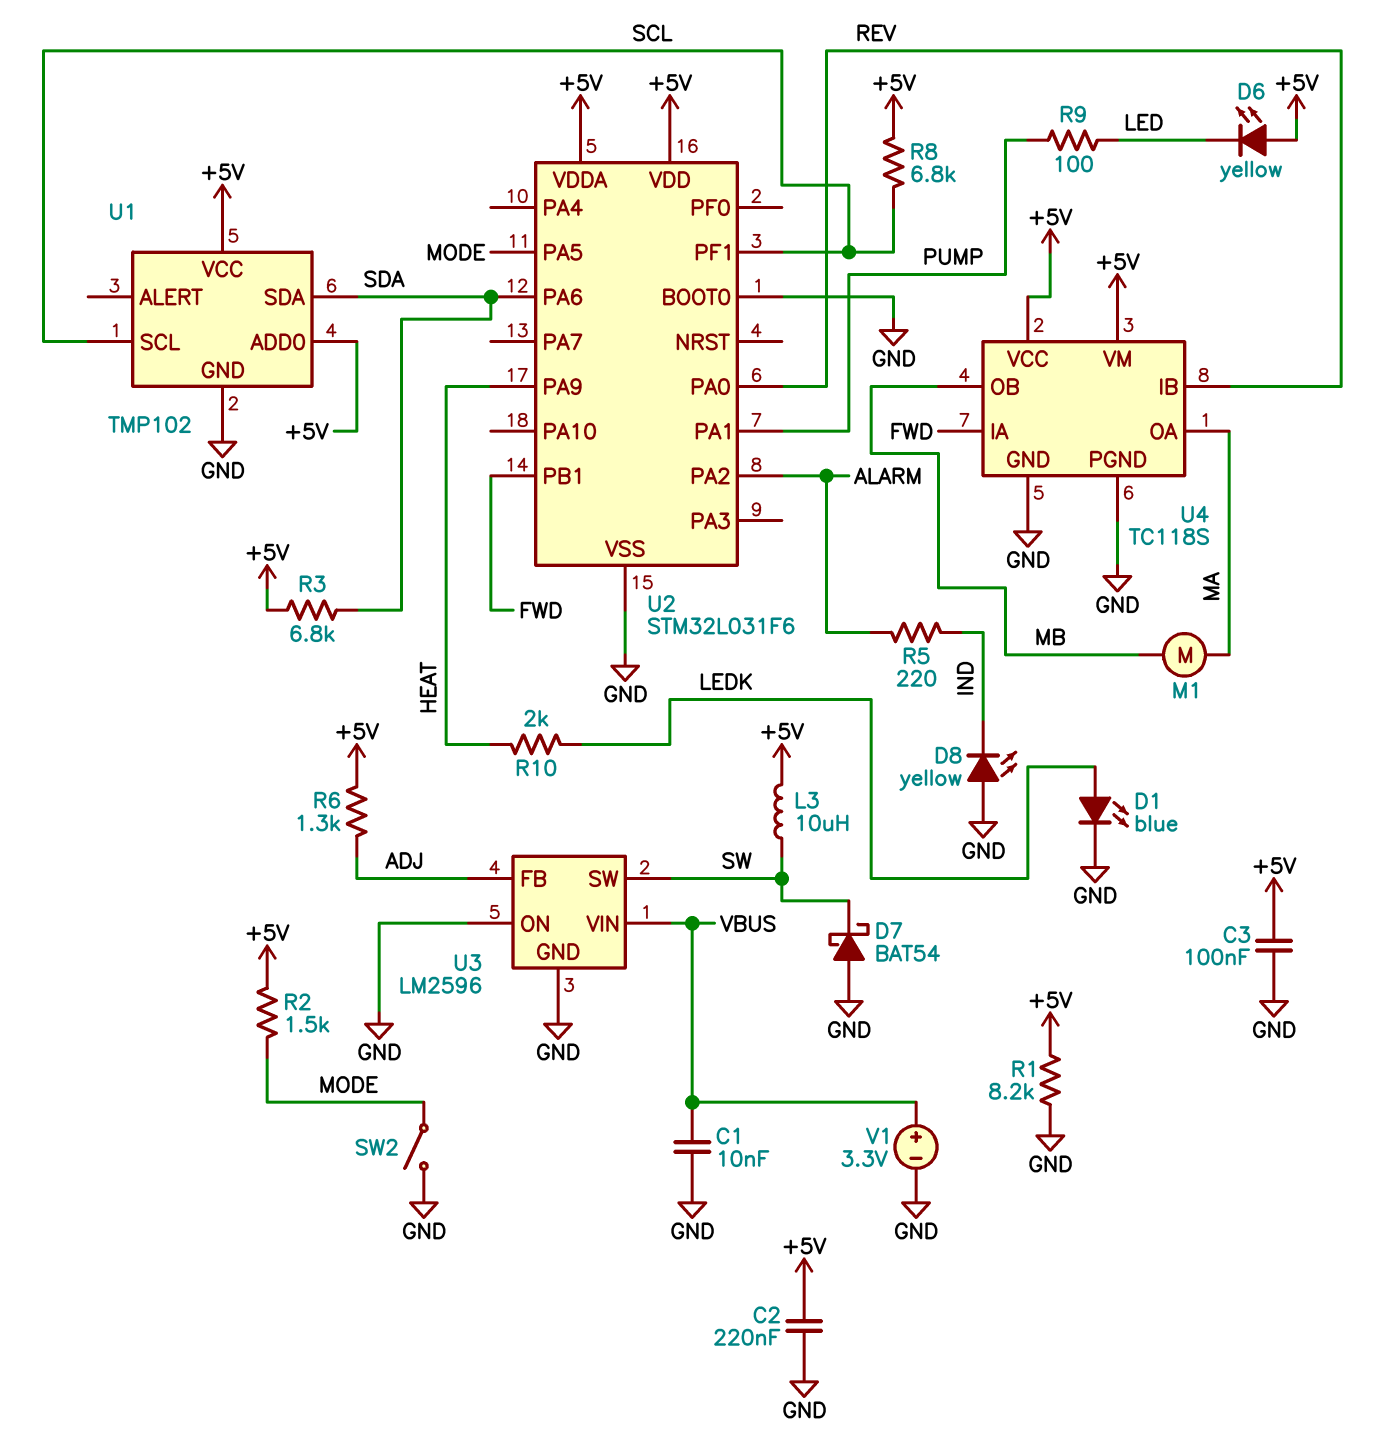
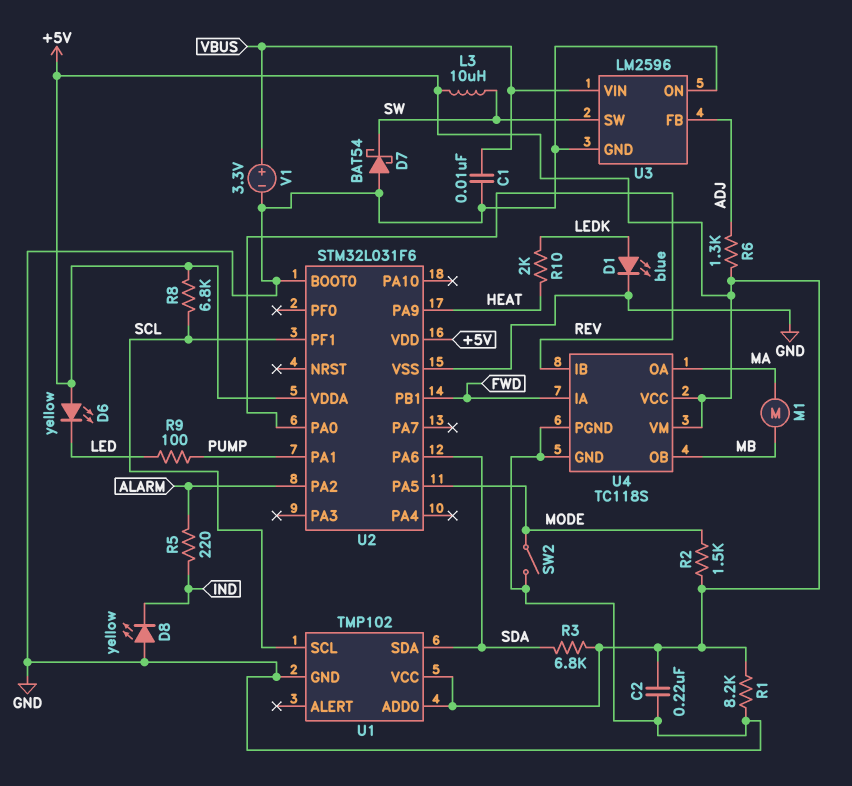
C3: 100nF (+5V, GND) -> none

